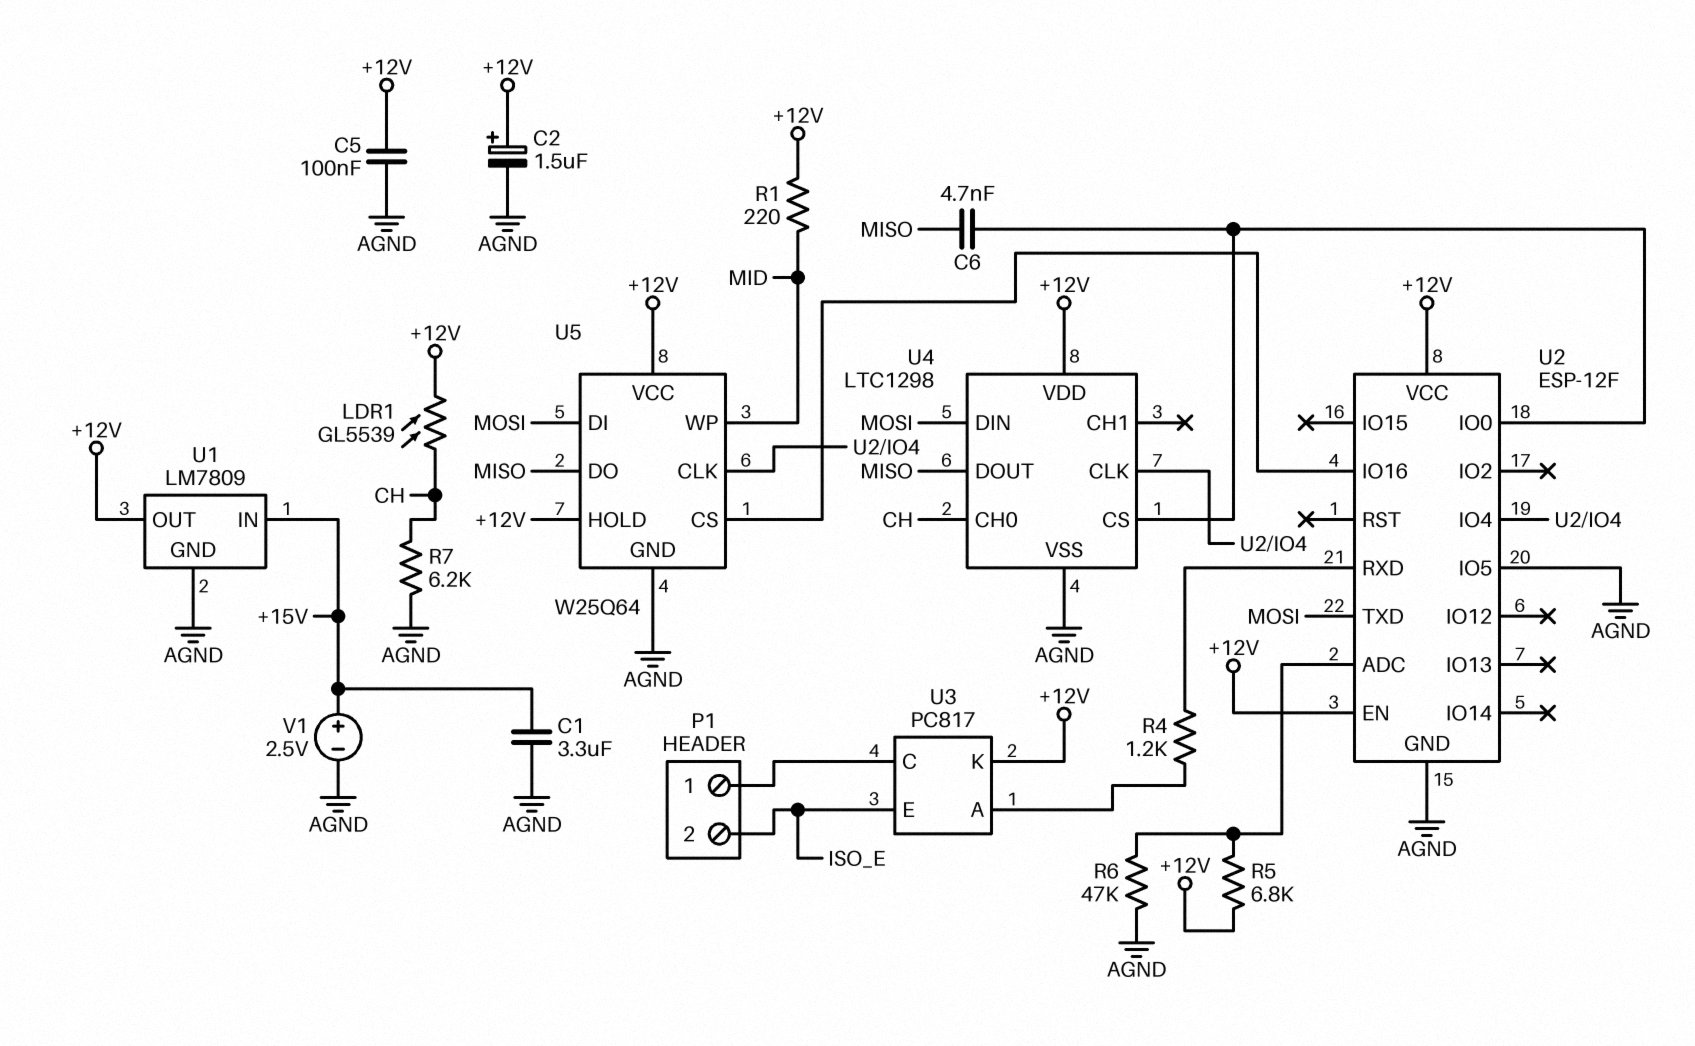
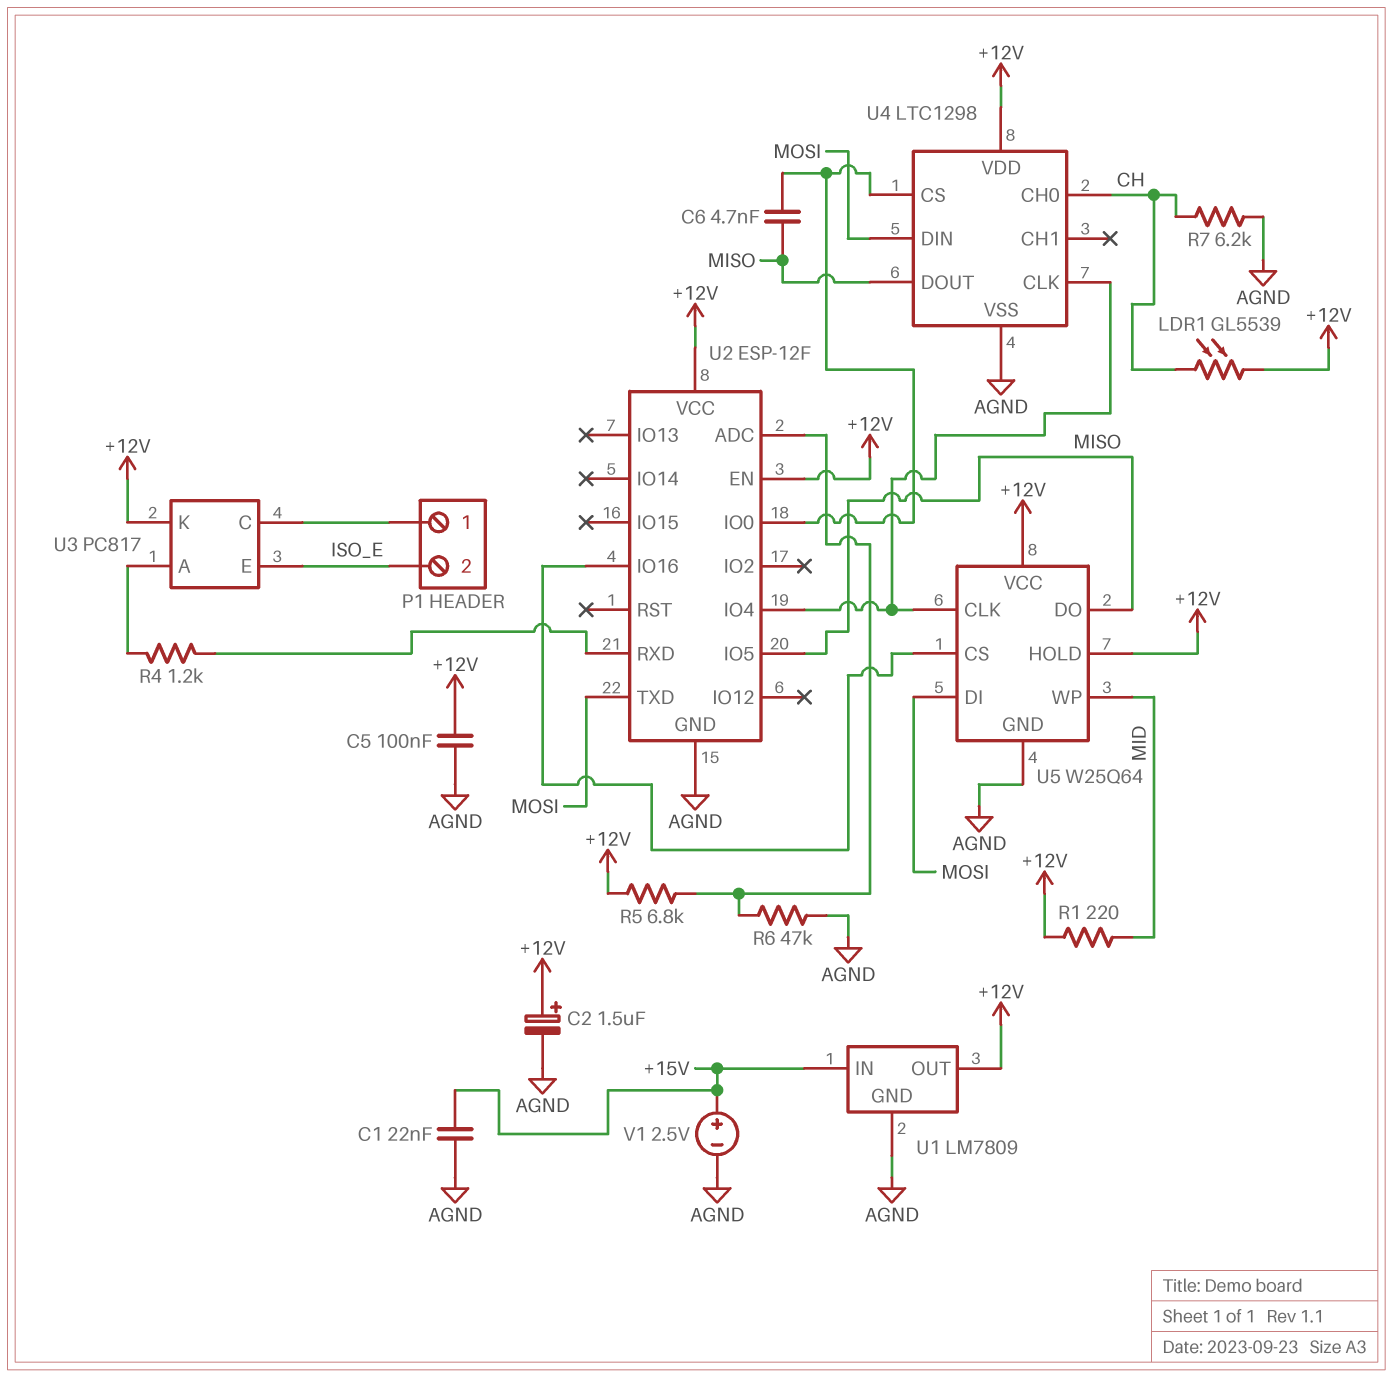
C1: 3.3uF (+15V, AGND) -> 22nF (+15V, AGND)
U2 pin IO5: AGND -> MISO

